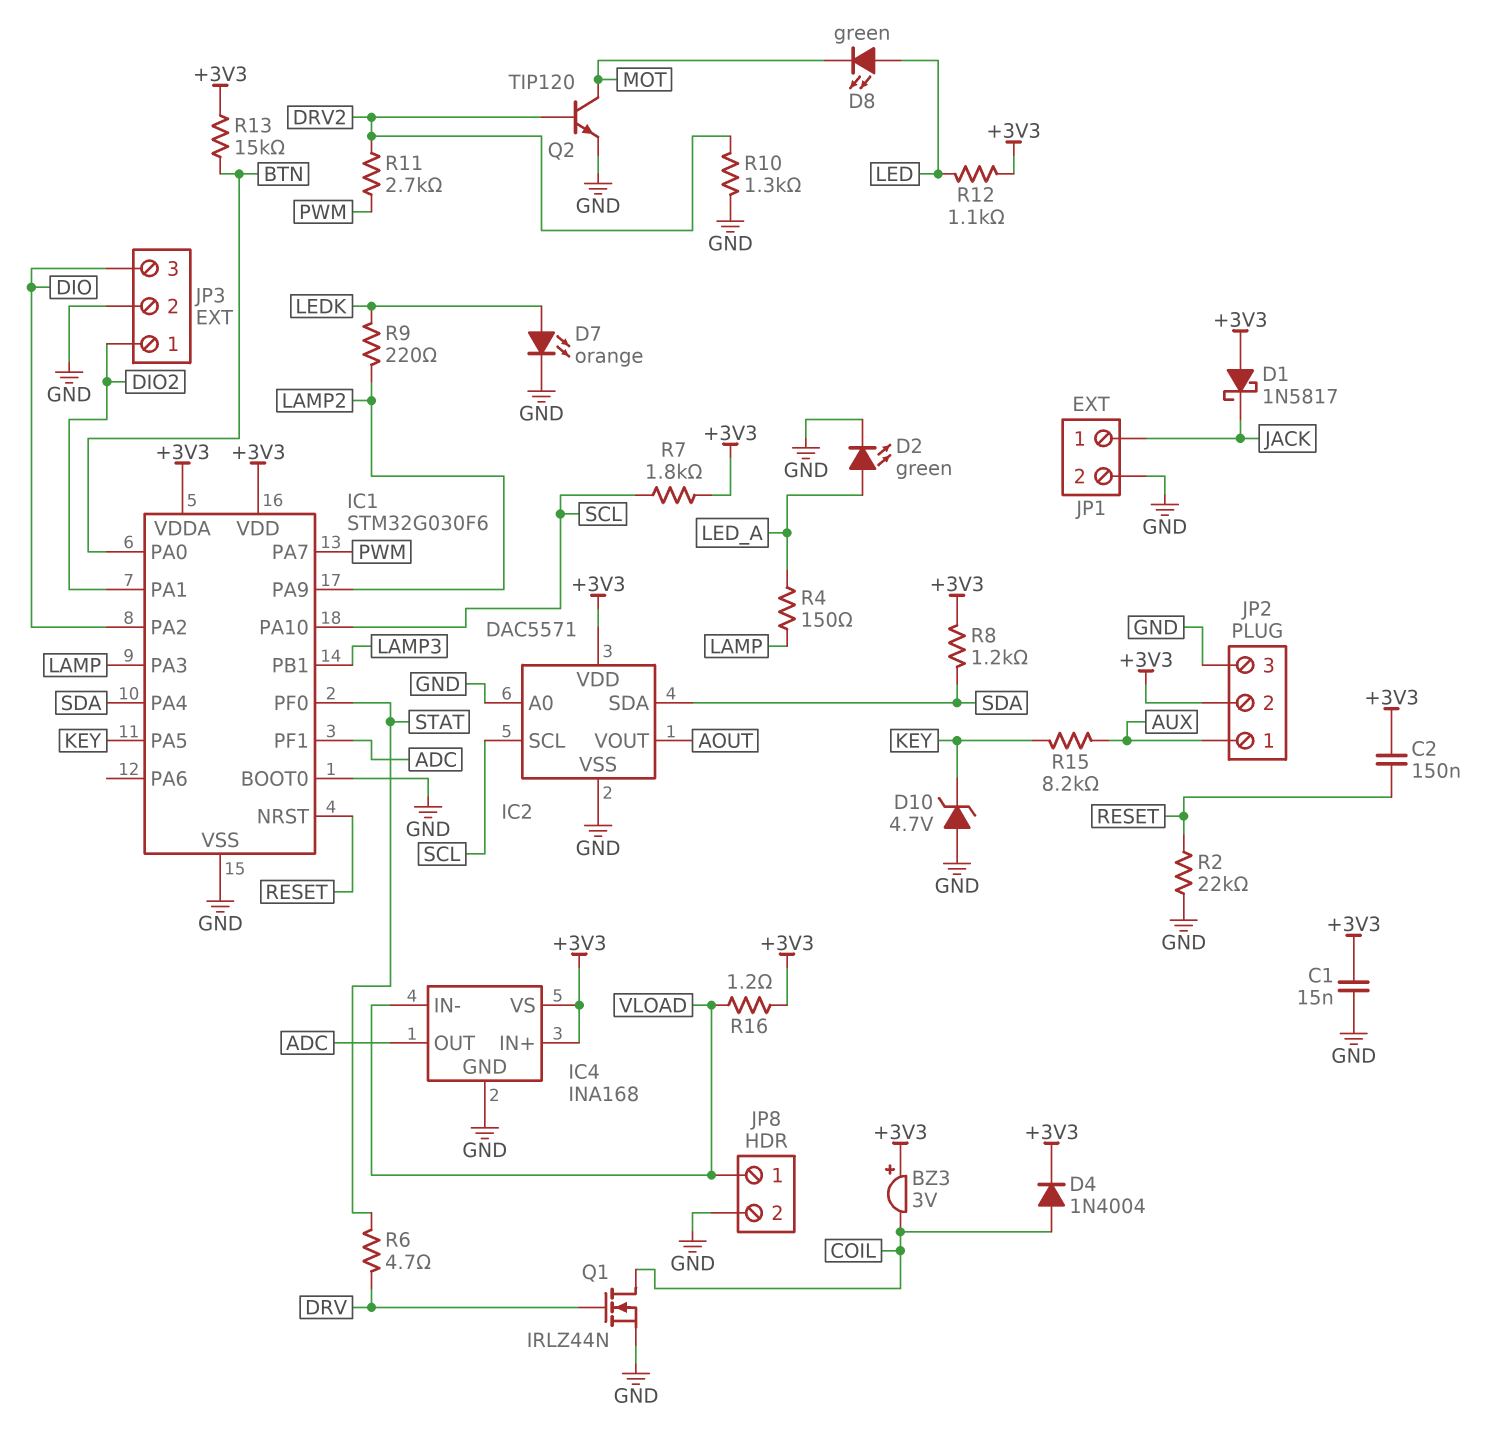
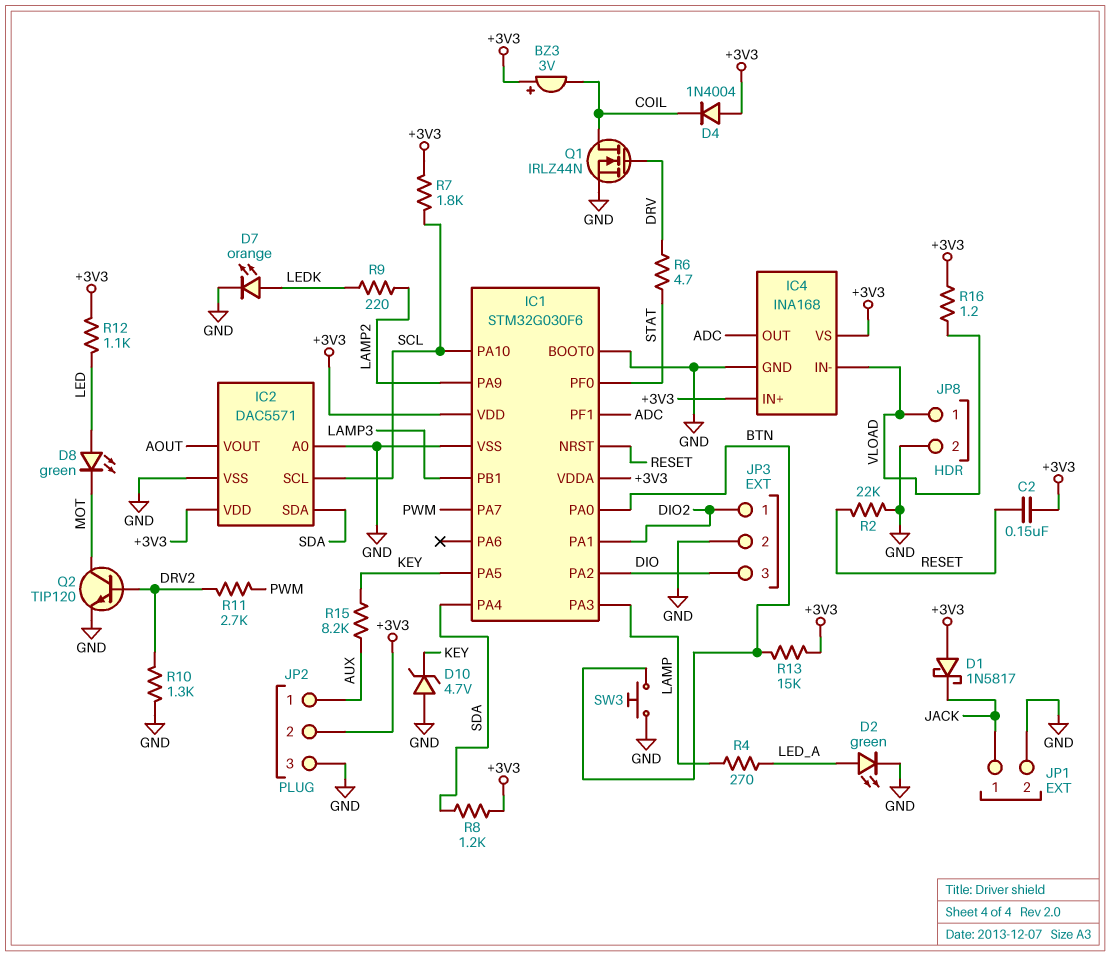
C1: 15nF (+3V3, GND) -> none
D4: diode 1N4004 (A COIL, K +3V3) -> diode 1N4004 (A +3V3, K COIL)
R4: 150 (LAMP, LED_A) -> 270 (LAMP, LED_A)
SW3: none -> button (BTN, GND)

